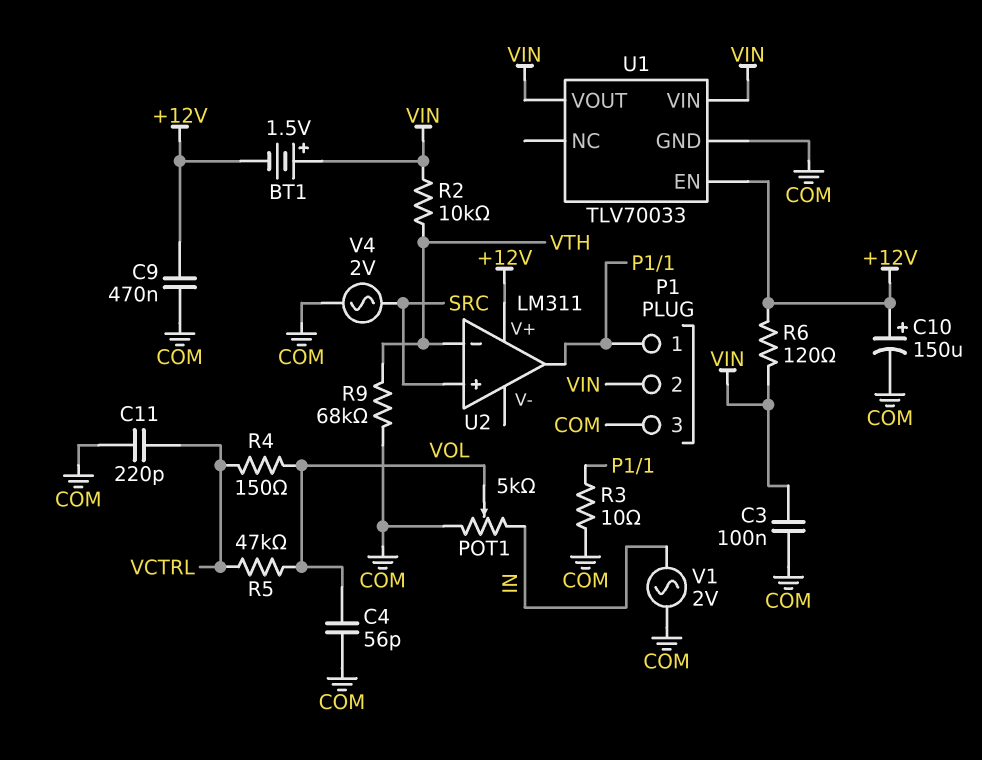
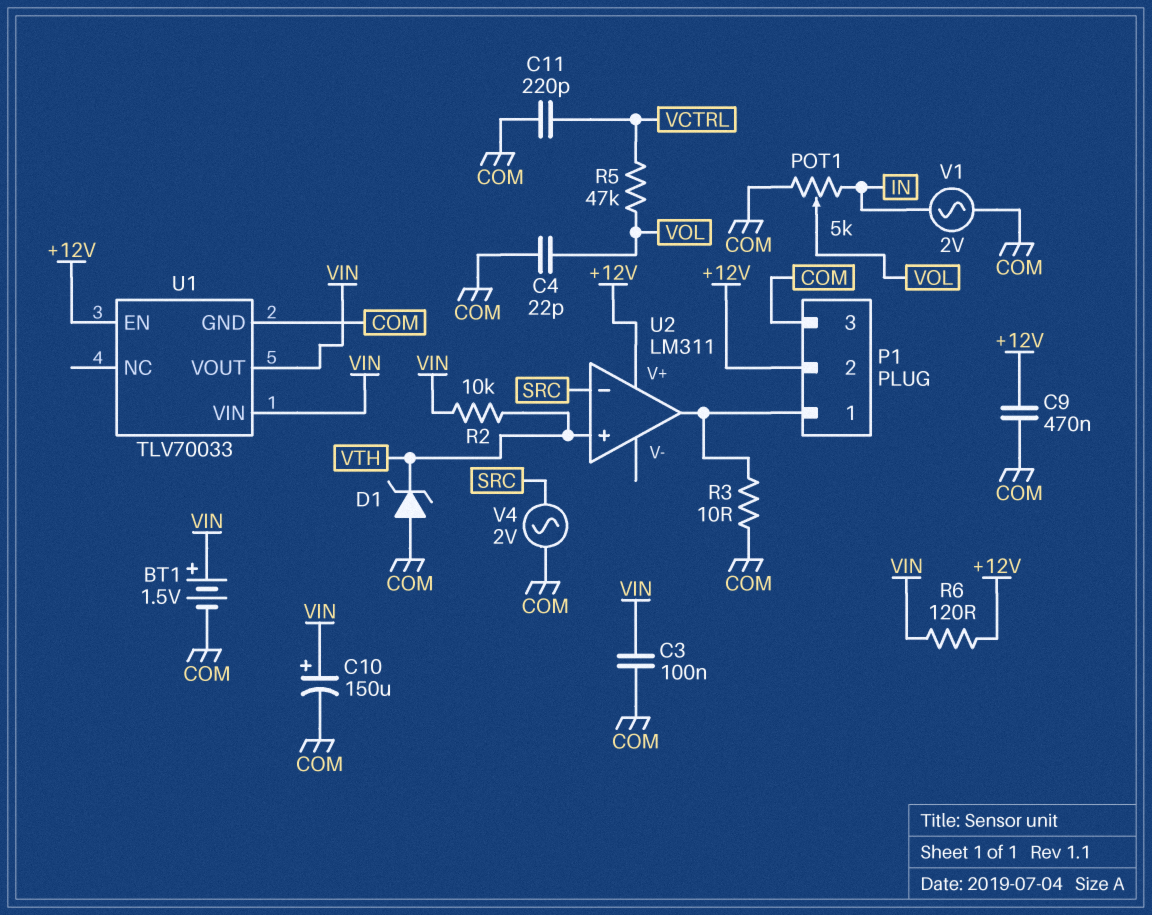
BT1: 1.5V (plus VIN, minus +12V) -> 1.5V (plus VIN, minus COM)
C4: 56pF (COM, VOL) -> 22pF (COM, VOL)
C10: 150uF (plus +12V, minus COM) -> 150uF (plus VIN, minus COM)
D1: none -> zener (A COM, K VTH)
P1 pin 2: VIN -> +12V
R4: 150 (VCTRL, VOL) -> none
R9: 68k (COM, VTH) -> none
U2 pin in+: SRC -> VTH
U2 pin in-: VTH -> SRC

